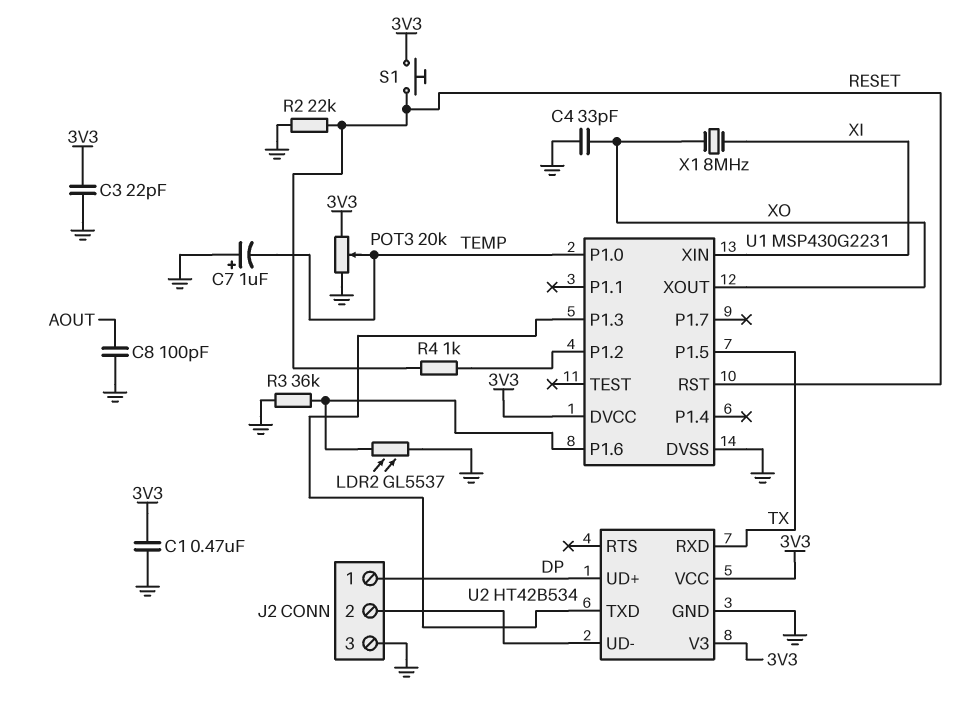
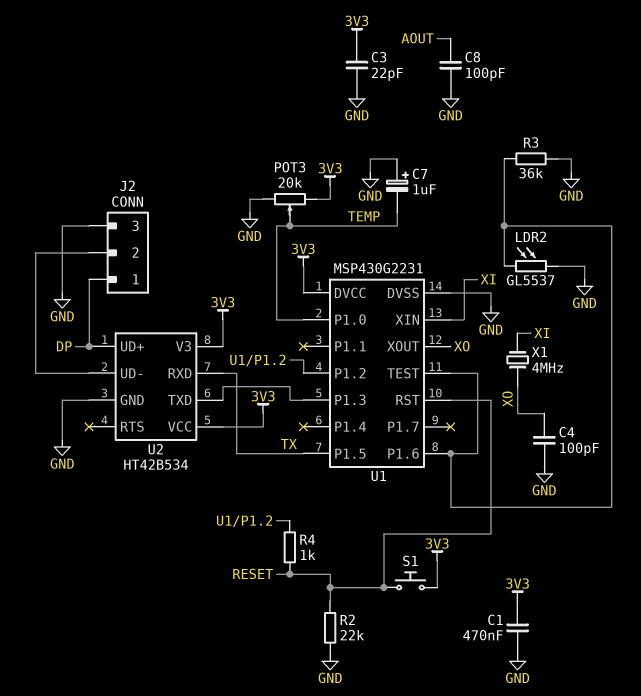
C4: 33pF (GND, XO) -> 100pF (GND, XO)
U1 pin TEST: none -> U1/P1.6
X1: 8MHz (XI, XO) -> 4MHz (XI, XO)

